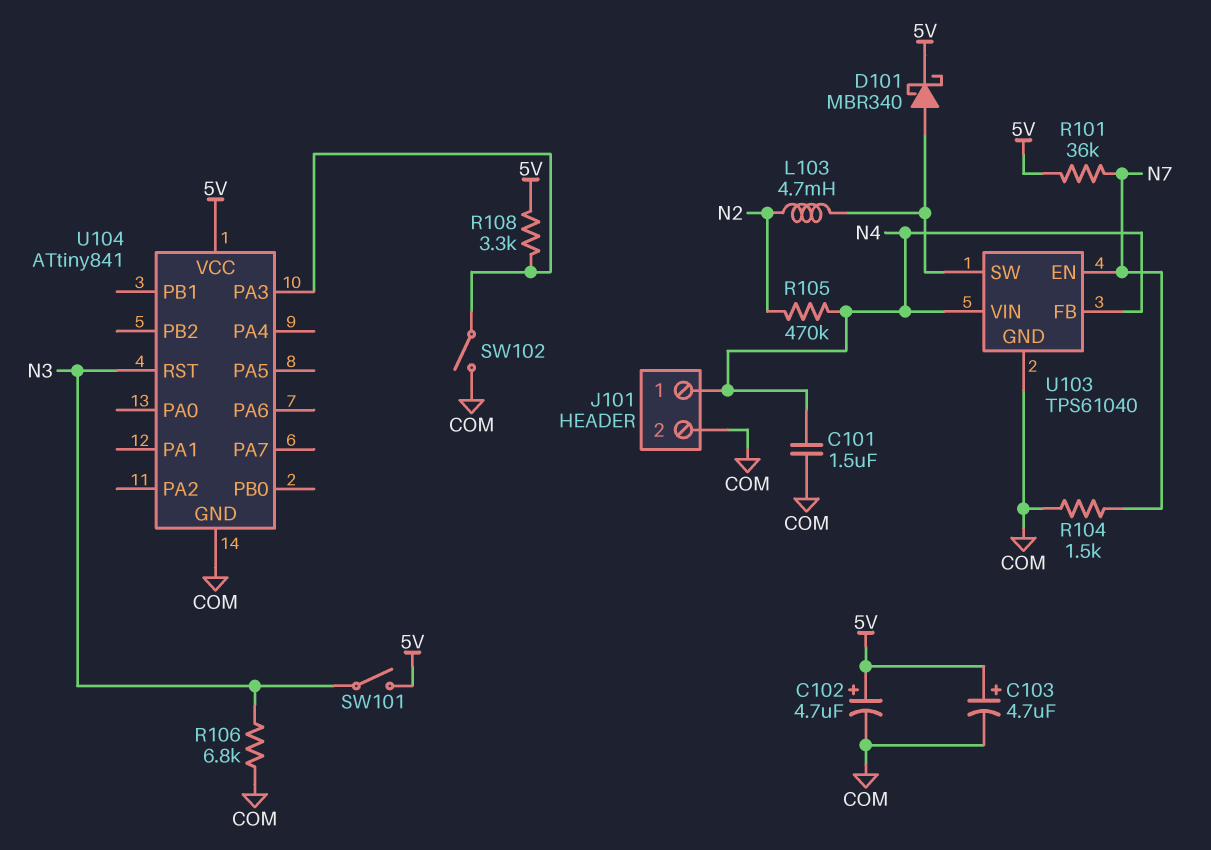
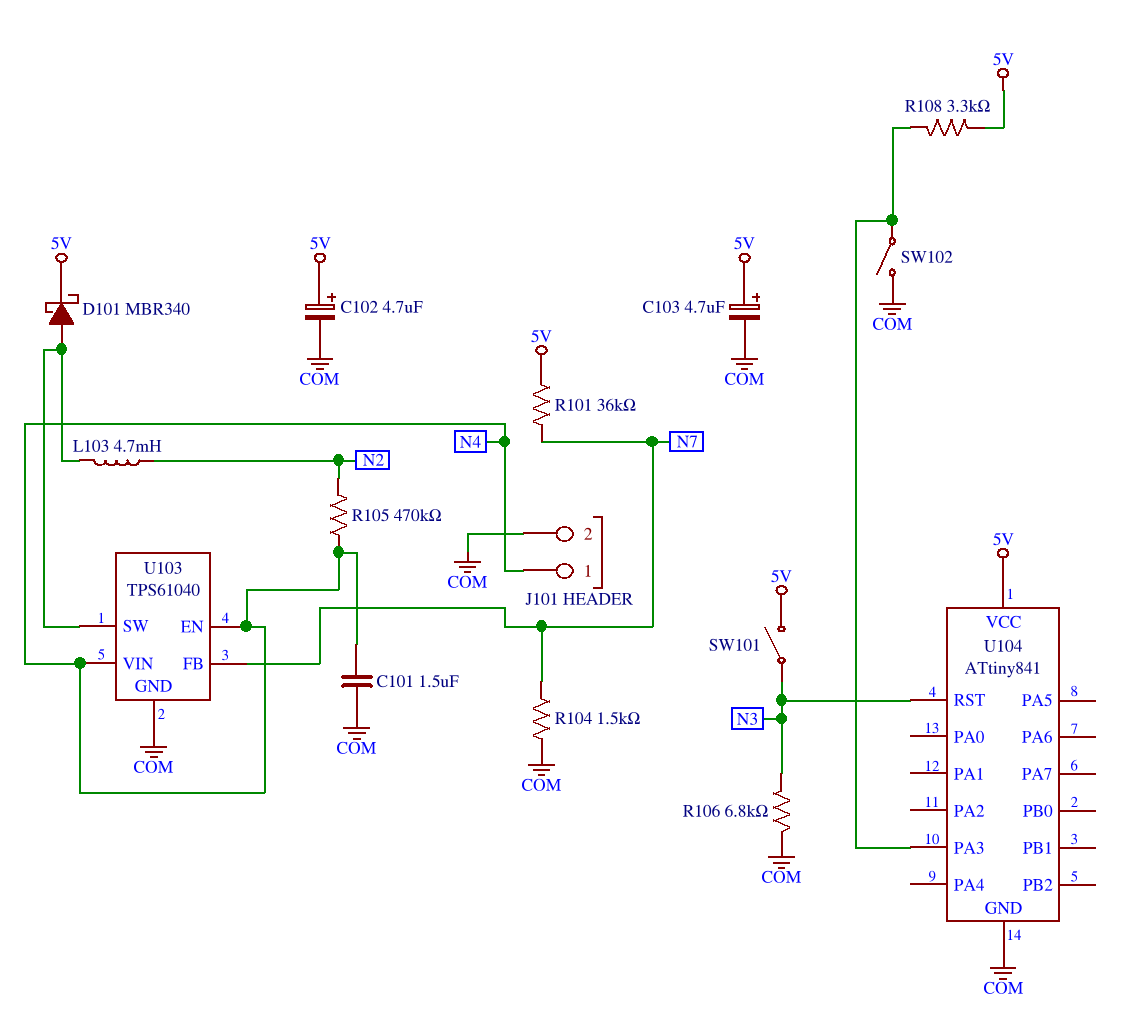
U103 pin EN: N7 -> N4
U103 pin FB: N4 -> N7

